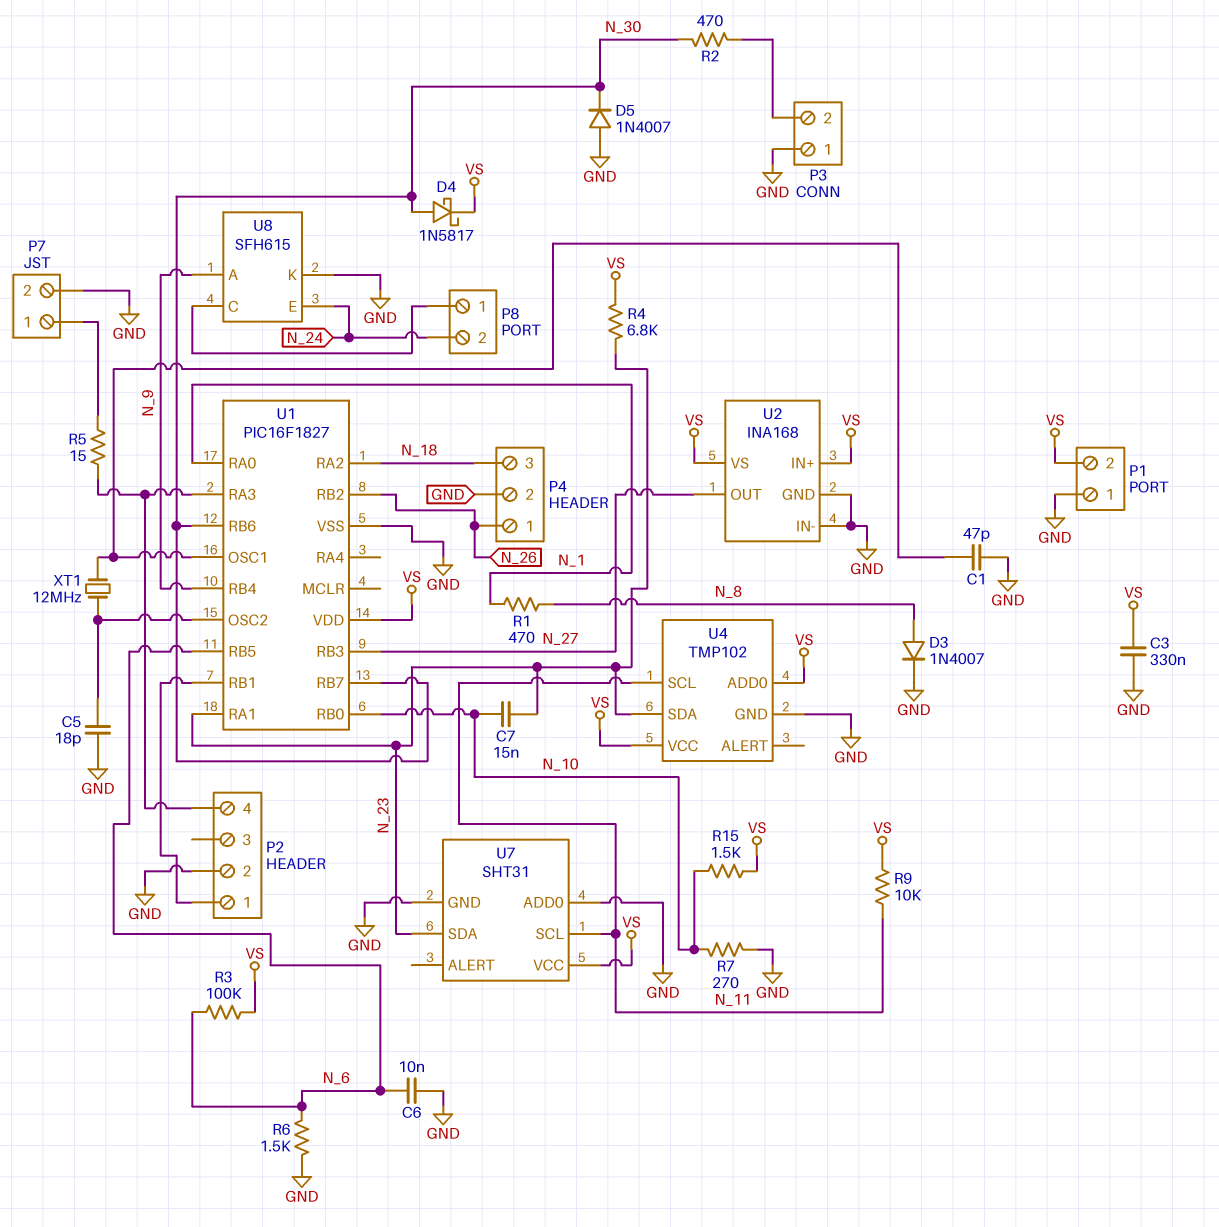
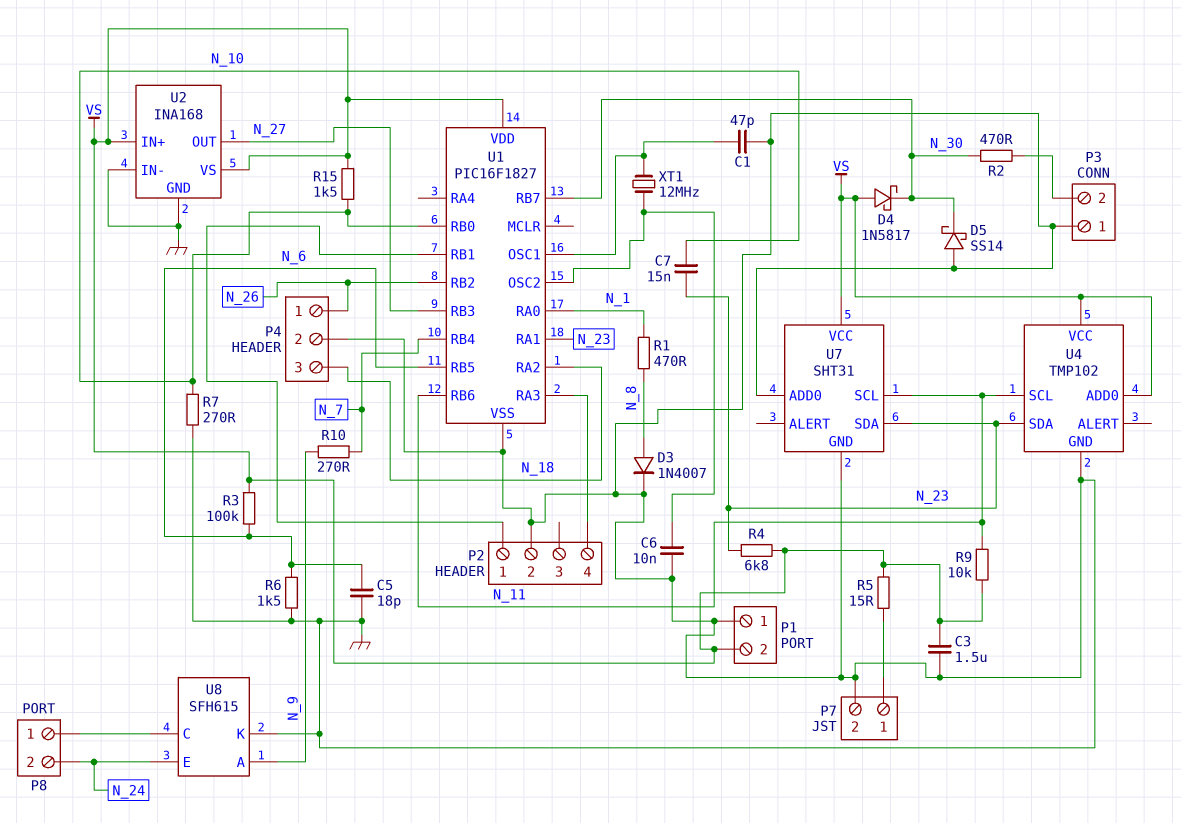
C3: 330nF (GND, VS) -> 1.5uF (GND, VS)
C5: 18pF (GND, U1/OSC2) -> 18pF (GND, N_6)
C6: 10nF (GND, N_6) -> 10nF (GND, U1/OSC2)
D4: schottky 1N5817 (A N_30, K VS) -> schottky 1N5817 (A VS, K N_30)
D5: diode 1N4007 (A GND, K N_30) -> schottky SS14 (A GND, K N_30)
R5: 15 (P2/4, P7/1) -> 15 (P7/1, VS)
R10: none -> 270 (N_7, N_9)
U1 pin RB4: N_9 -> N_7
U1 pin RB6: N_30 -> N_11

